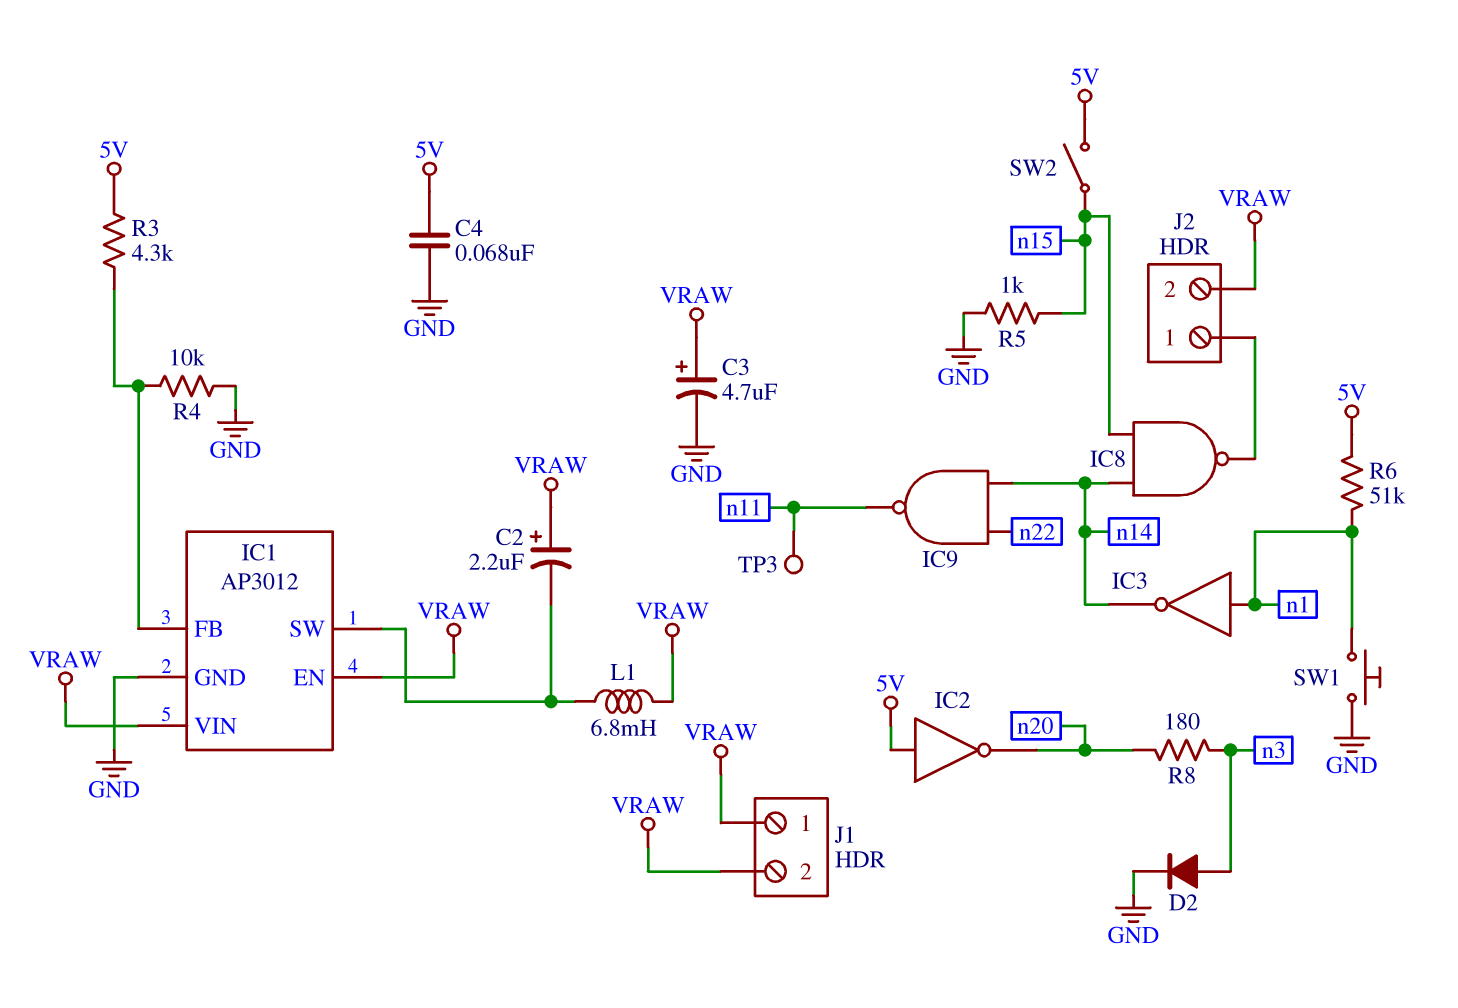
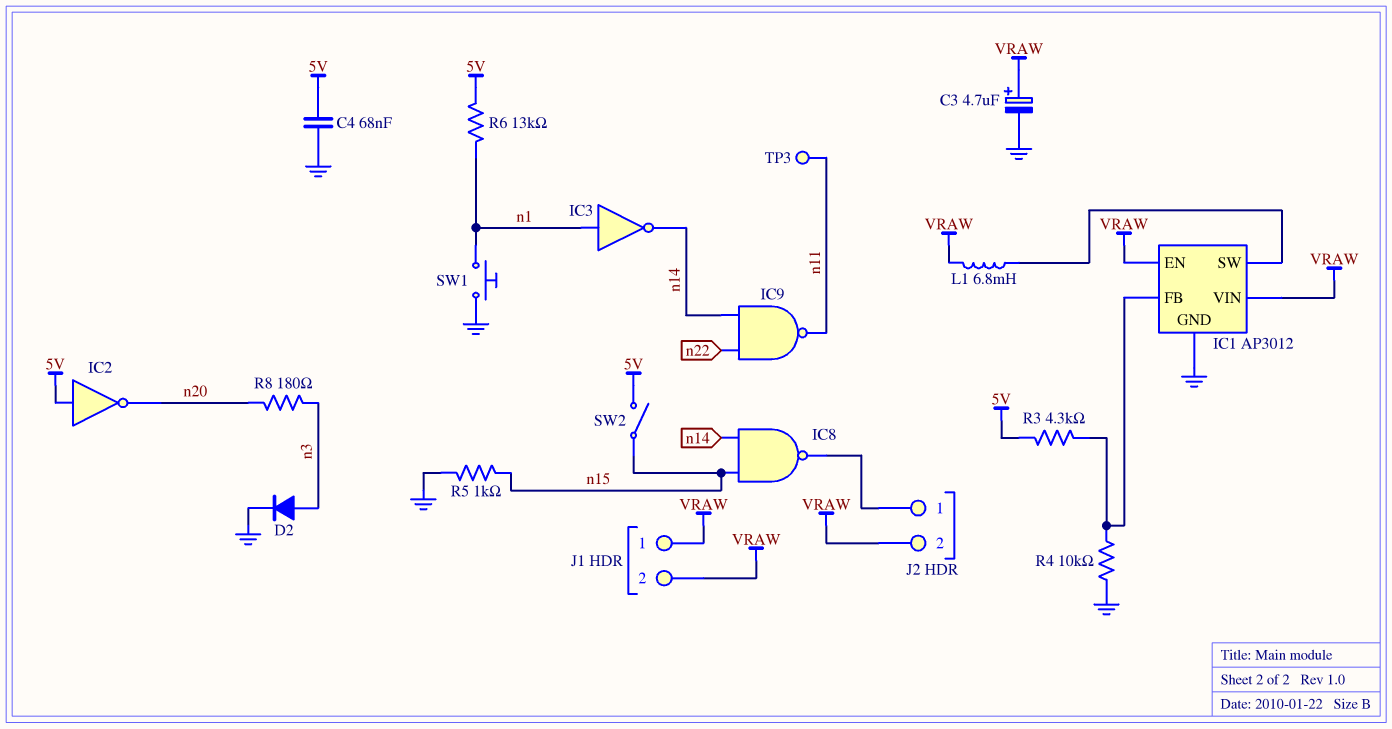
C2: 2.2uF (plus VRAW, minus IC1/SW) -> none
R6: 51k (5V, n1) -> 13k (5V, n1)

